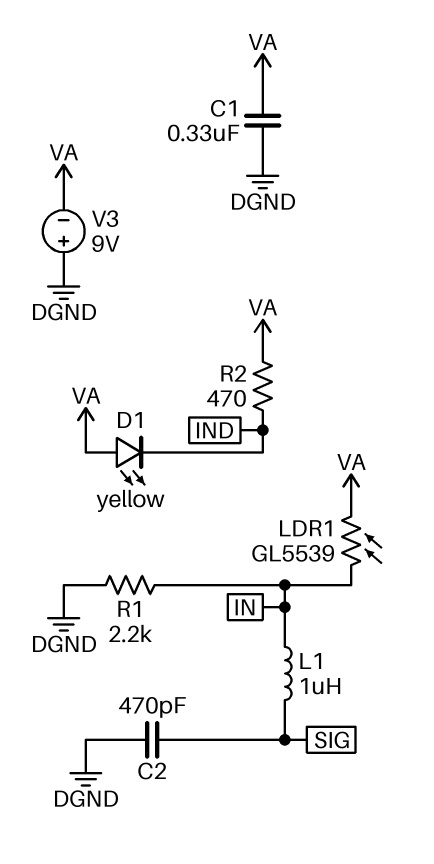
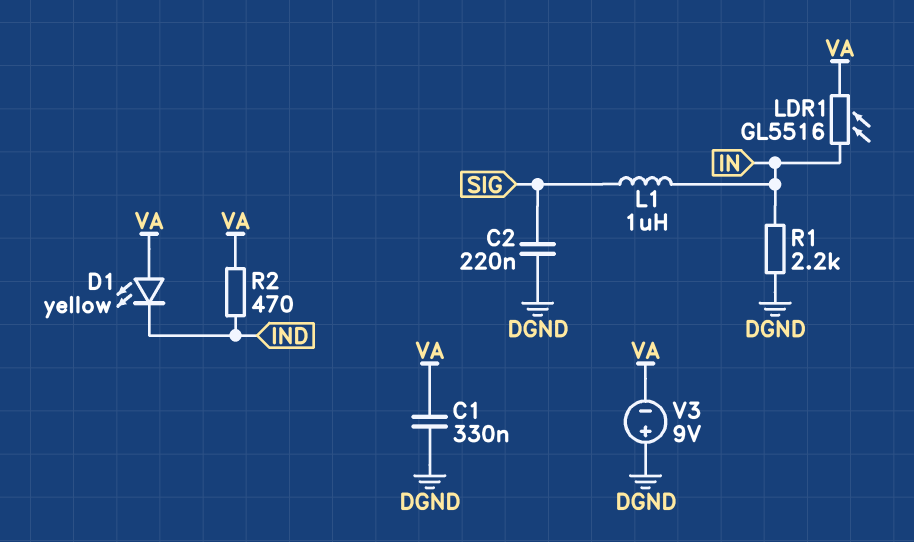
C2: 470pF (DGND, SIG) -> 220nF (DGND, SIG)
LDR1: GL5539 (IN, VA) -> GL5516 (IN, VA)

